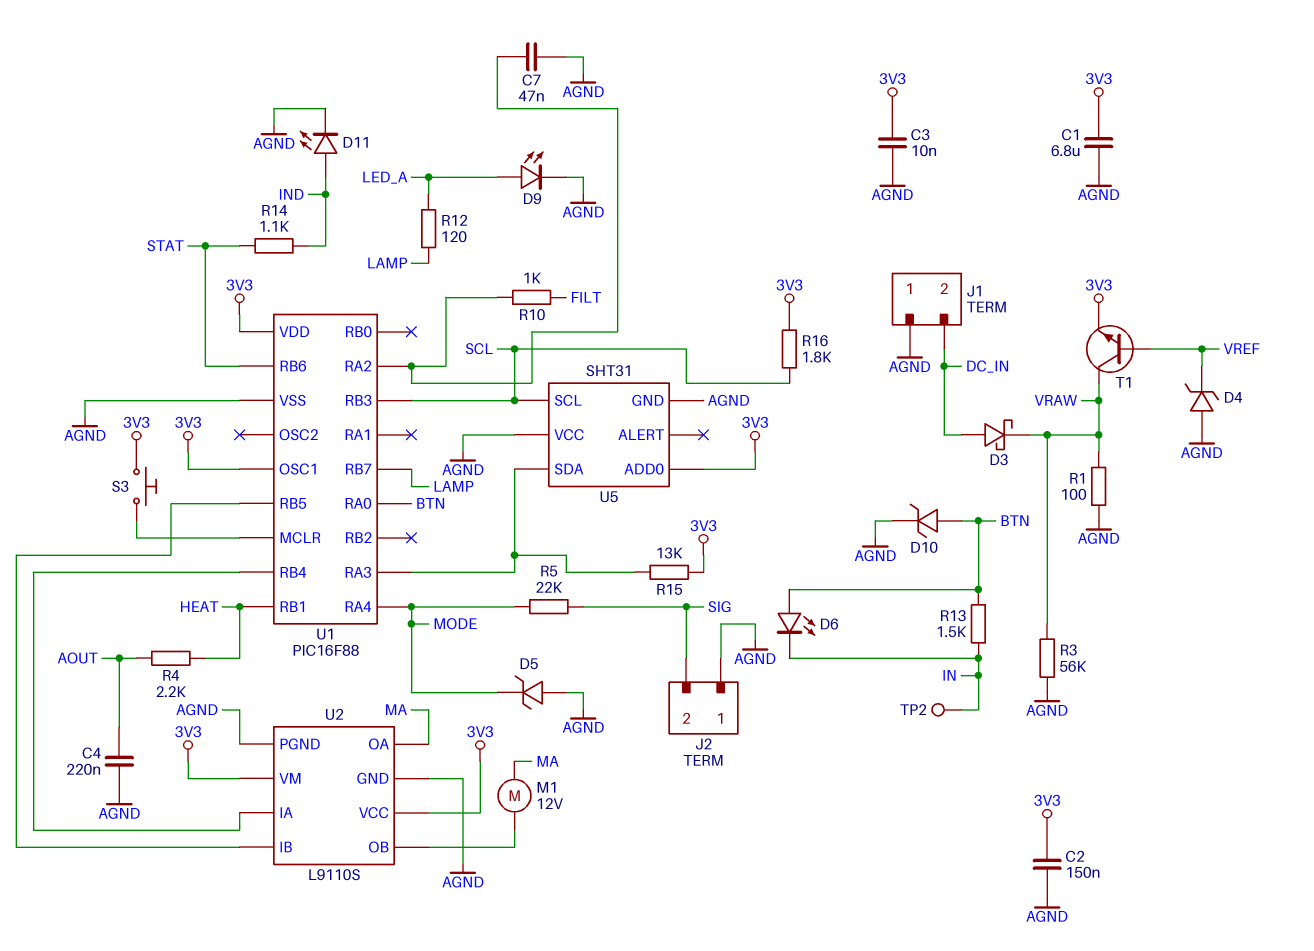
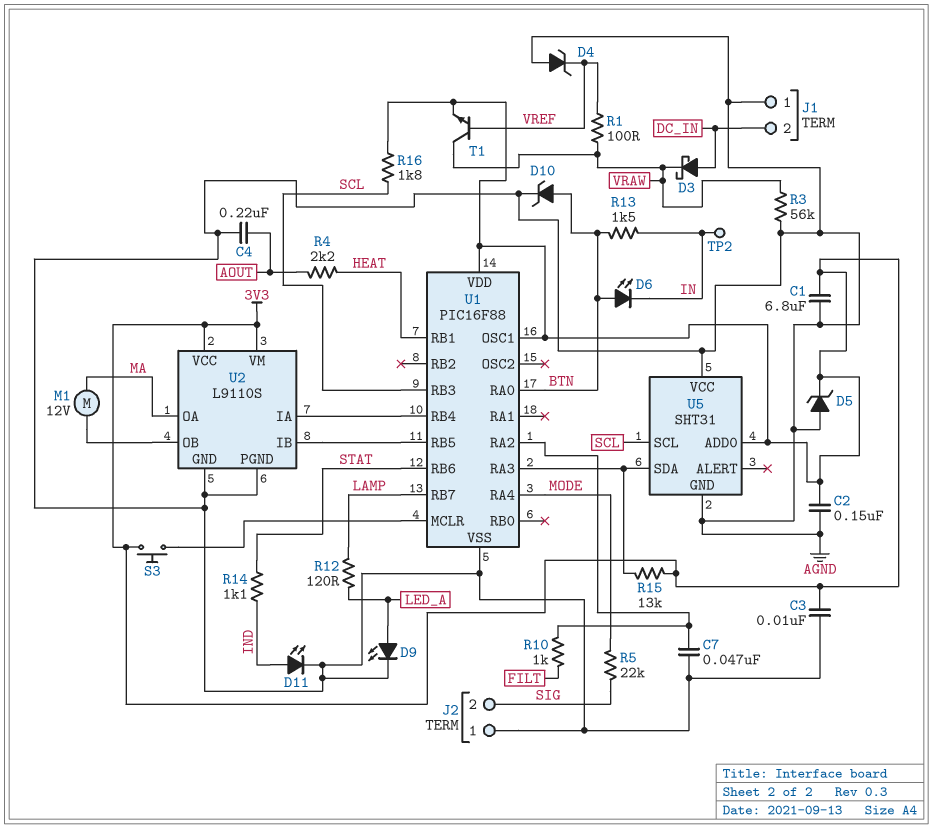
D5: zener (A AGND, K MODE) -> zener (A AGND, K 3V3)
R1: 100 (AGND, VRAW) -> 100 (VRAW, VREF)

